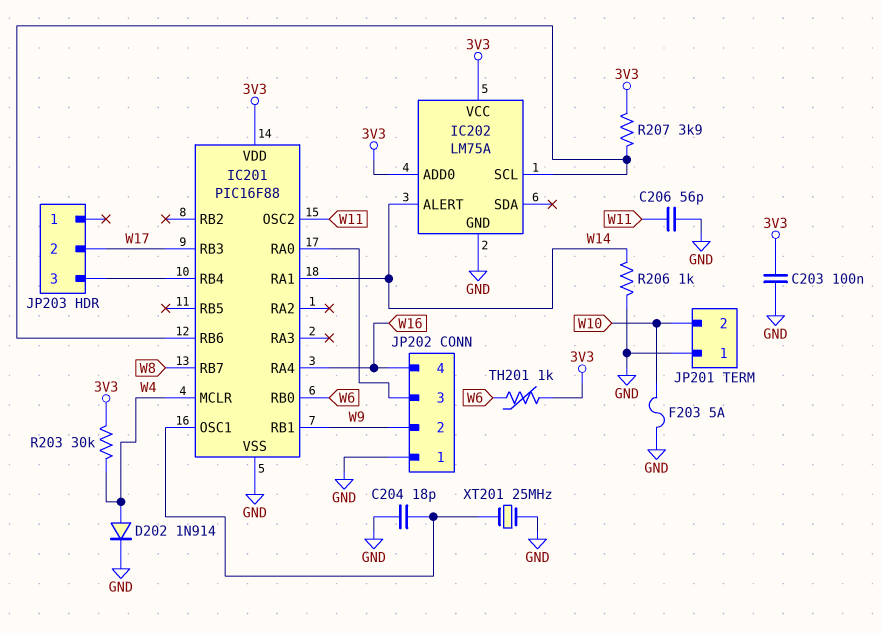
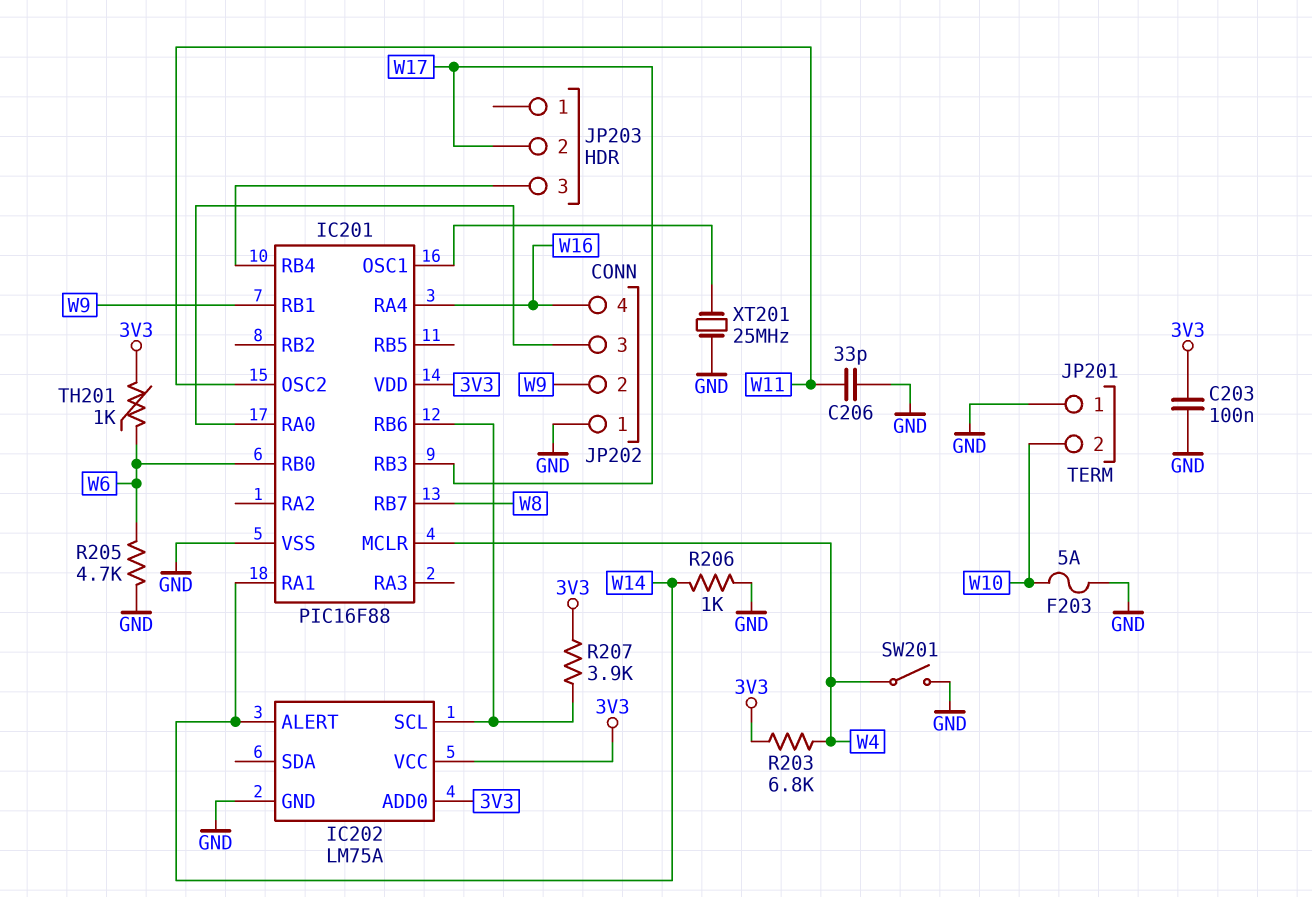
C204: 18pF (GND, IC201/OSC1) -> none
C206: 56pF (GND, W11) -> 33pF (GND, W11)
D202: diode 1N914 (A W4, K GND) -> none
R203: 30k (3V3, W4) -> 6.8k (3V3, W4)
R205: none -> 4.7k (GND, W6)
SW201: none -> switch (GND, W4)

